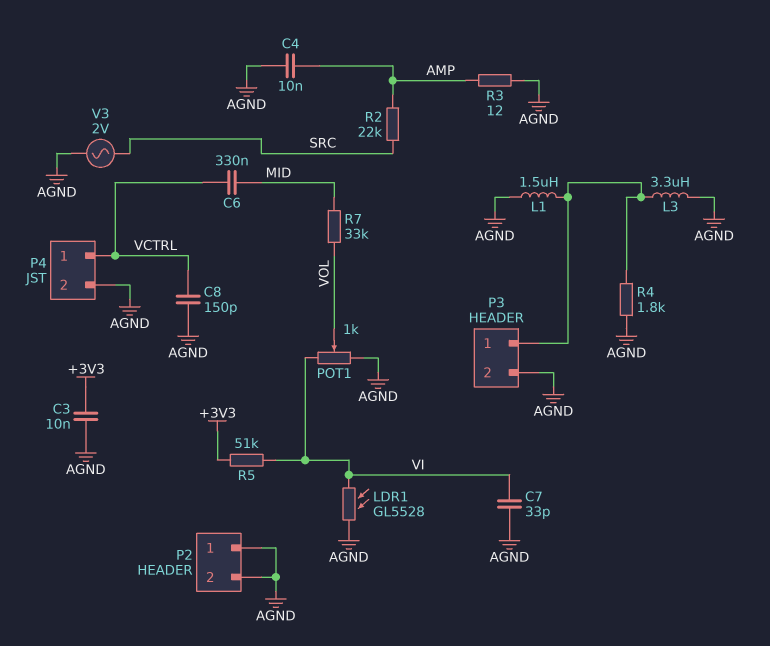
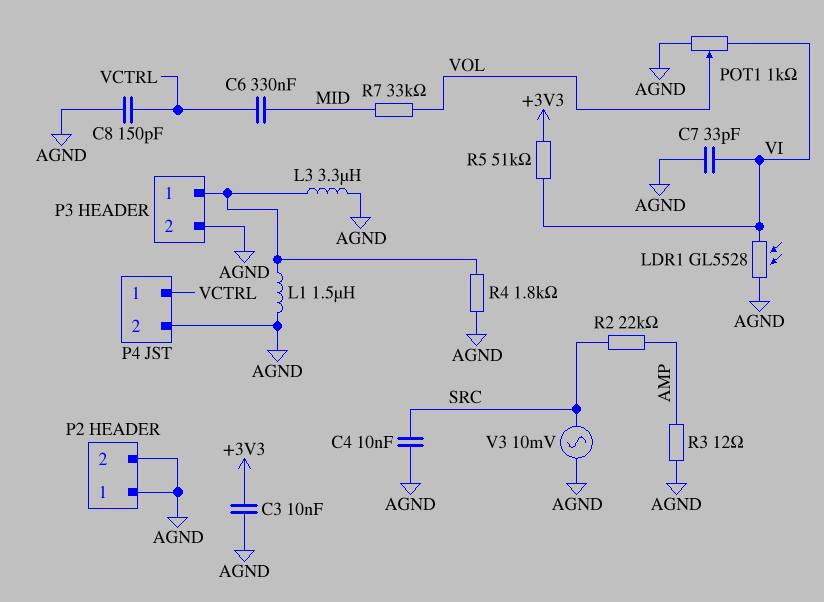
C4: 10nF (AGND, AMP) -> 10nF (AGND, SRC)
V3: AC 2V (AGND, SRC) -> AC 10mV (AGND, SRC)

